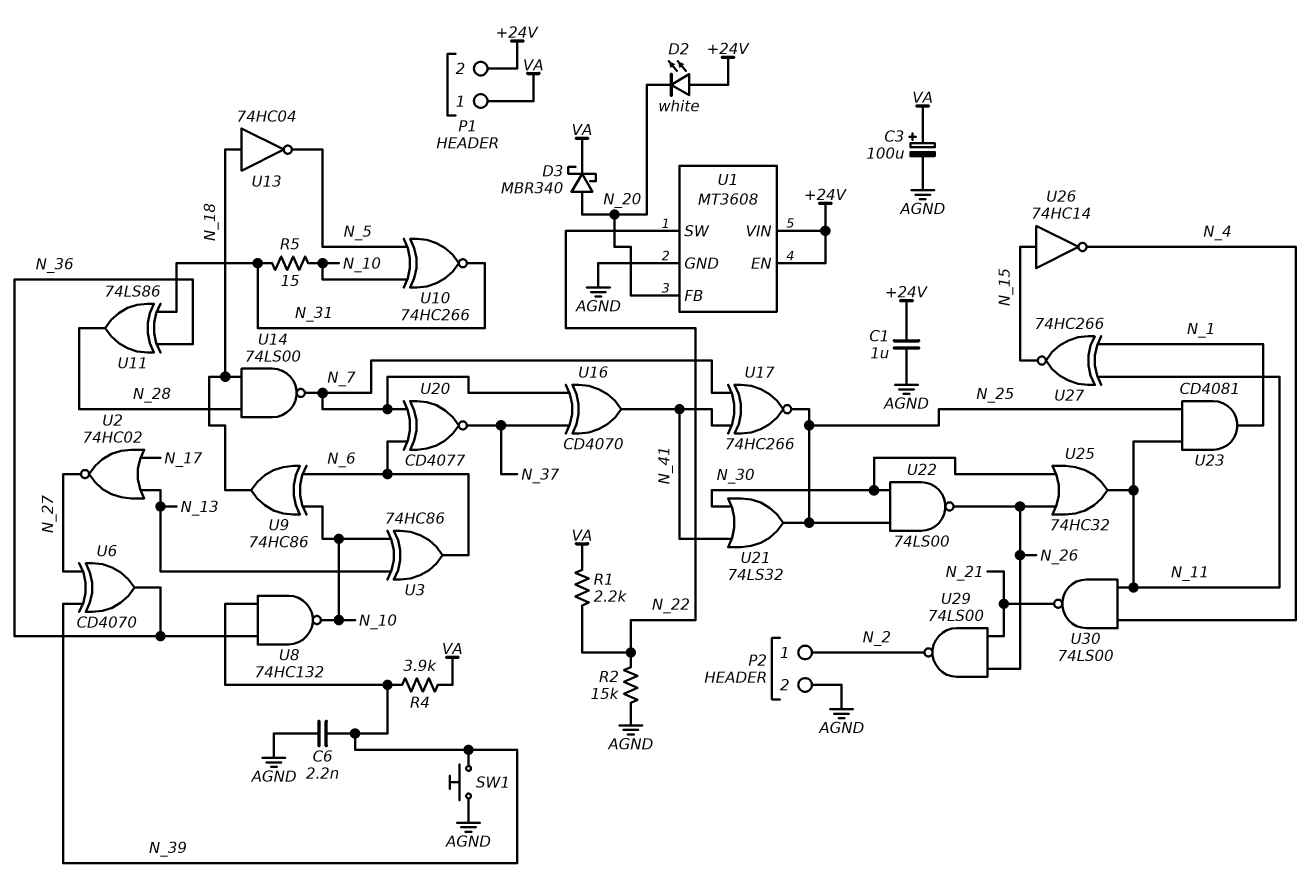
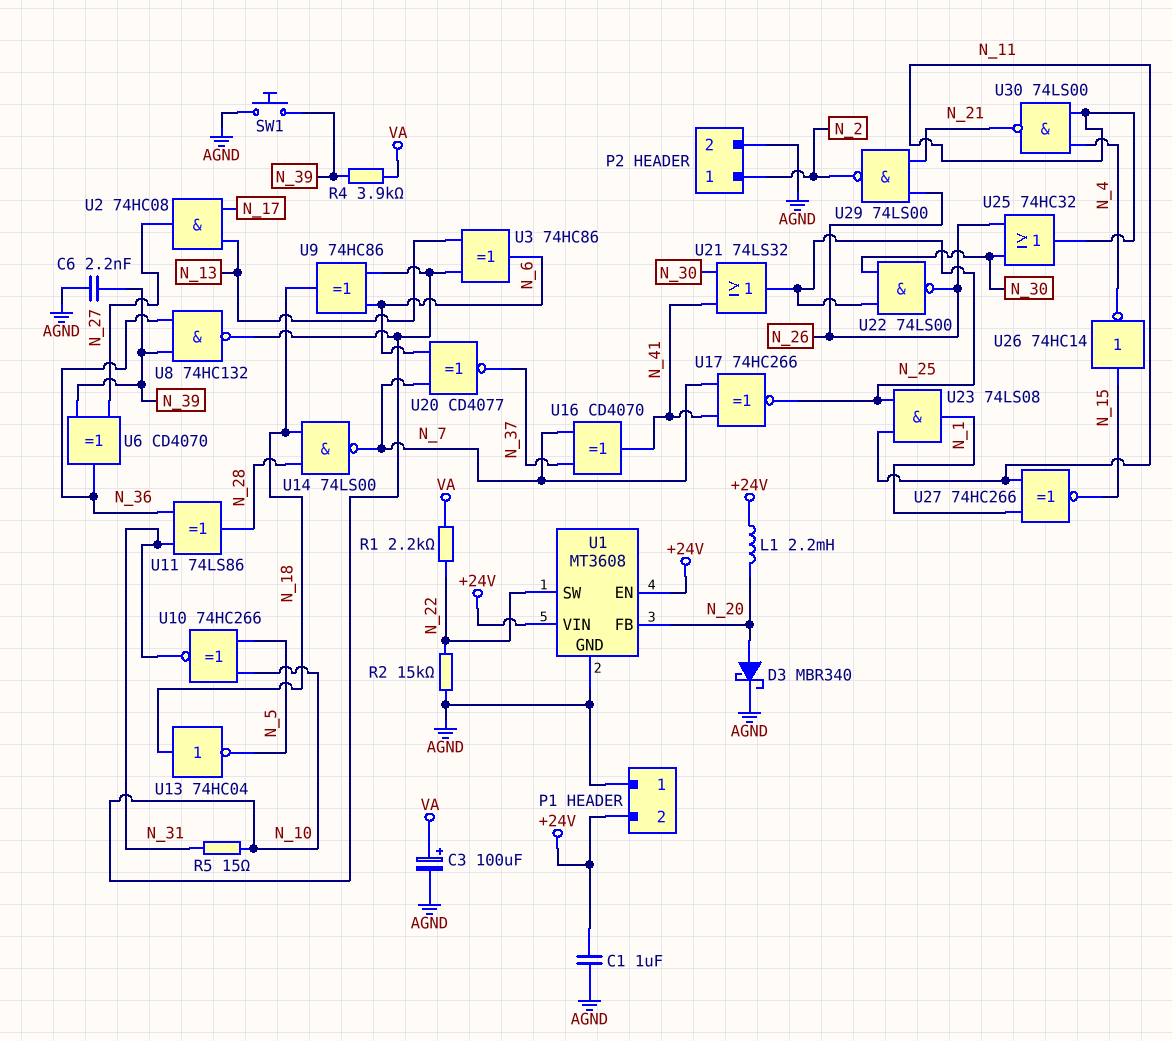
D2: LED white (A +24V, K N_20) -> none
D3: schottky MBR340 (A N_20, K VA) -> schottky MBR340 (A N_20, K AGND)
L1: none -> 2.2mH (+24V, N_20)
P1 pin 1: VA -> AGND
U2: NOR 74HC02 (in N_13, in N_17, out N_27) -> AND 74HC08 (in N_13, in N_17, out N_27)
U23: AND CD4081 (in N_11, in N_25, out N_1) -> AND 74LS08 (in N_11, in N_25, out N_1)

